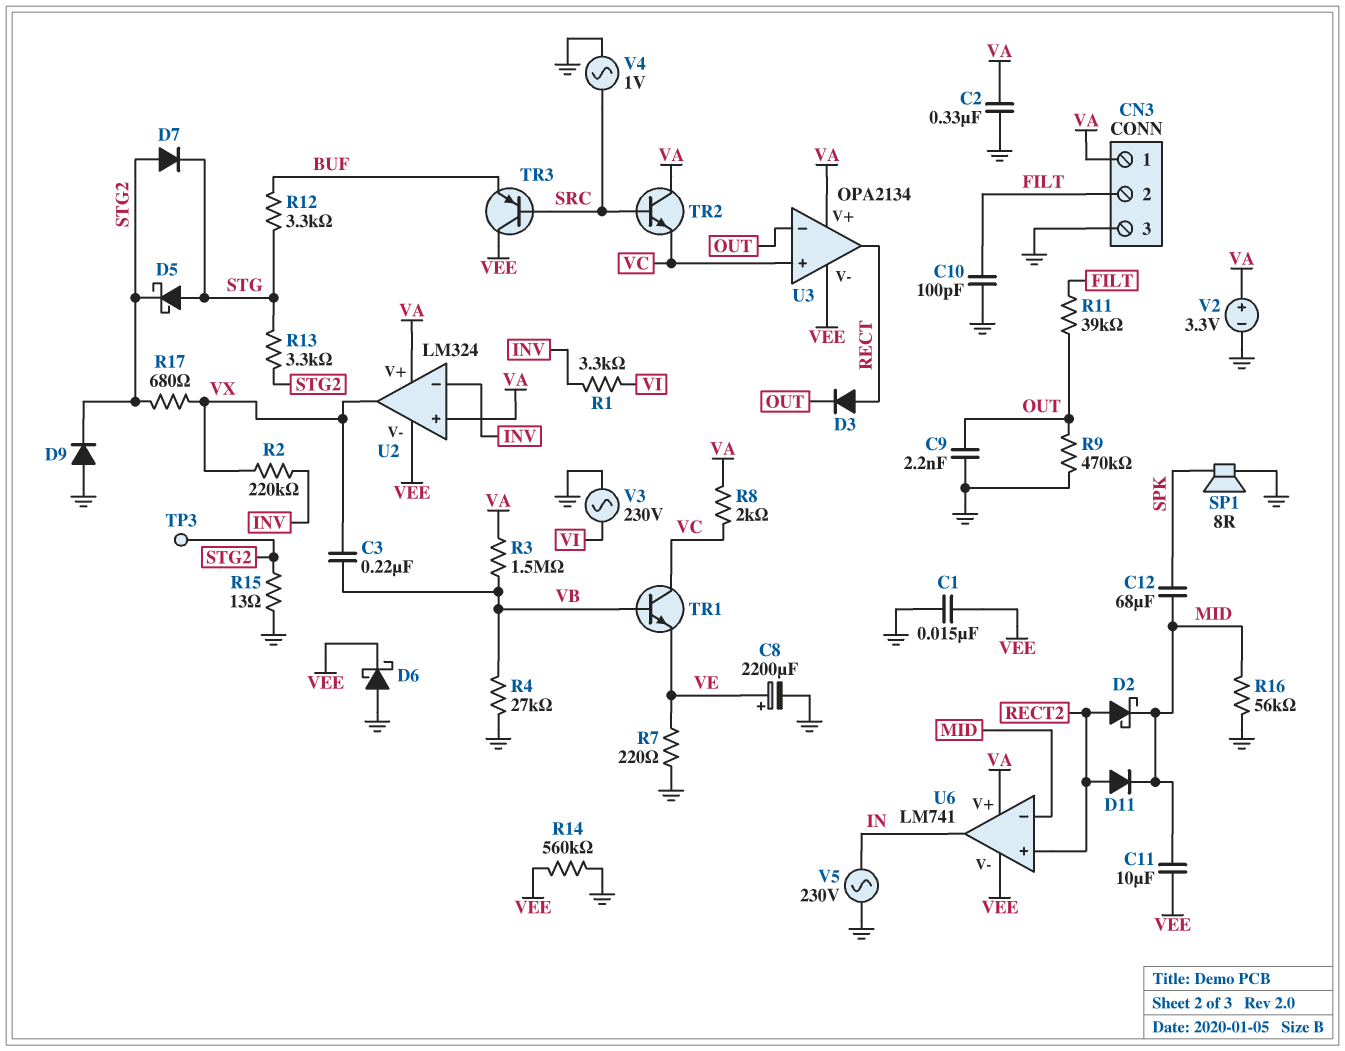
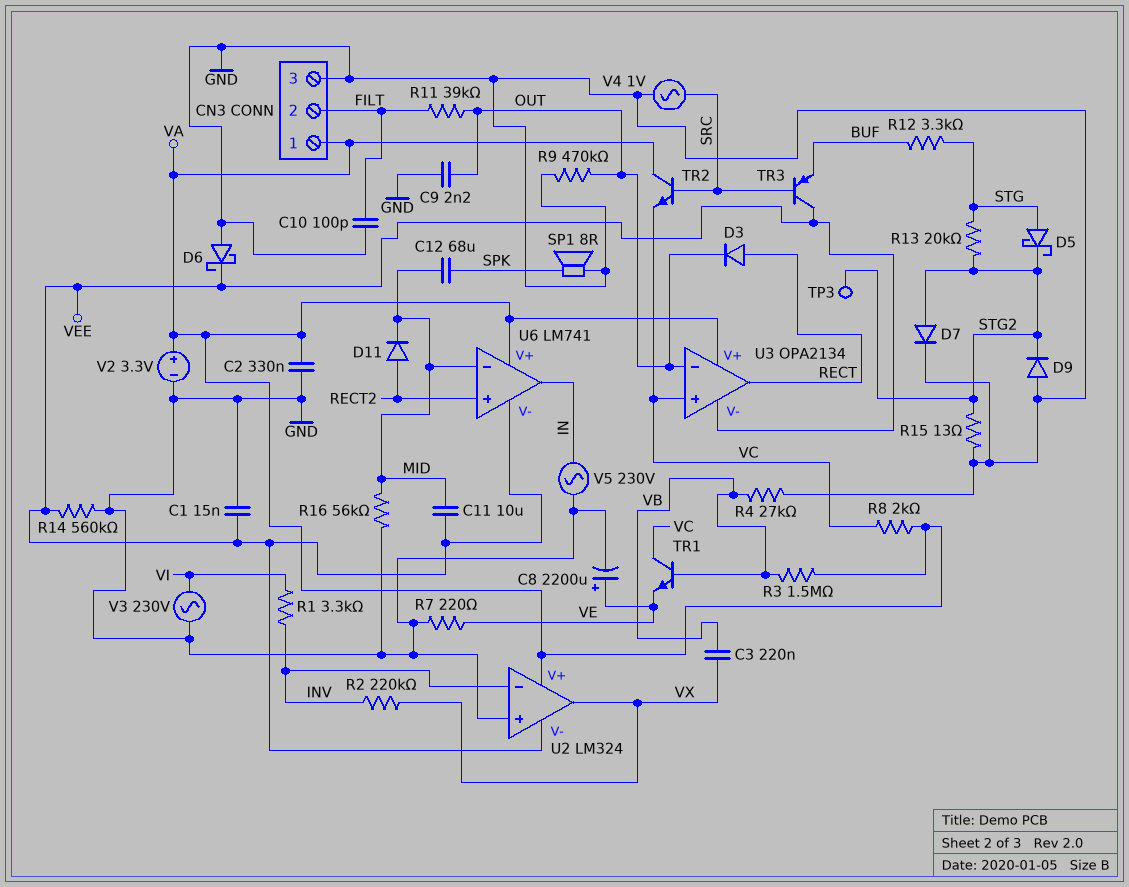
D2: schottky (A RECT2, K MID) -> none
D7: diode (A STG2, K STG) -> diode (A STG2, K GND)
R13: 3.3k (STG, STG2) -> 20k (STG, STG2)
R17: 680 (STG2, VX) -> none
U2 pin in+: VA -> GND

